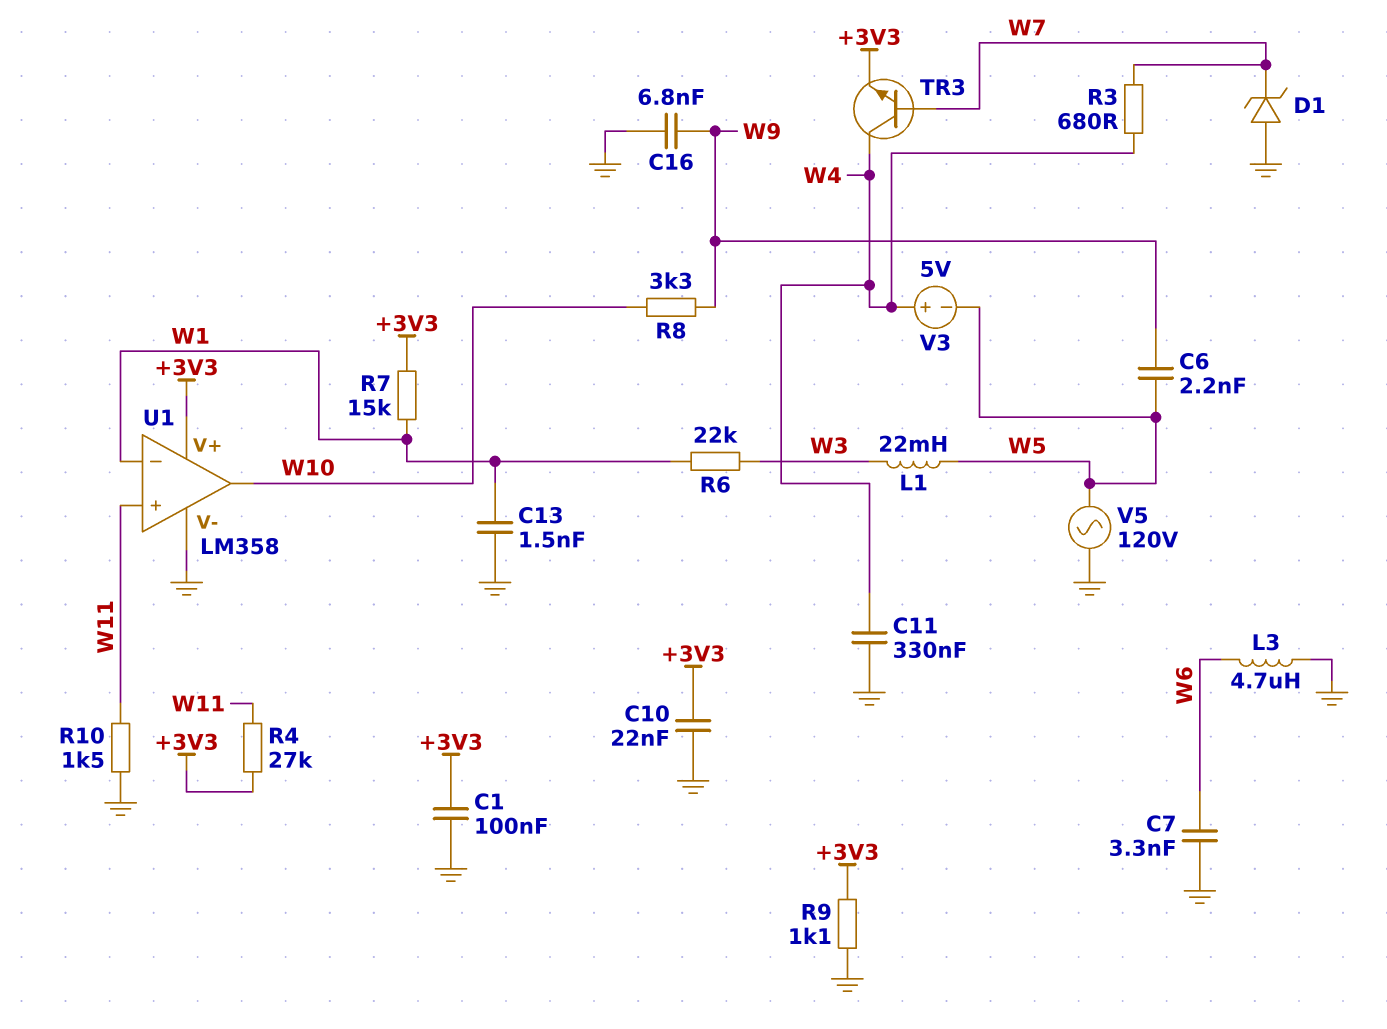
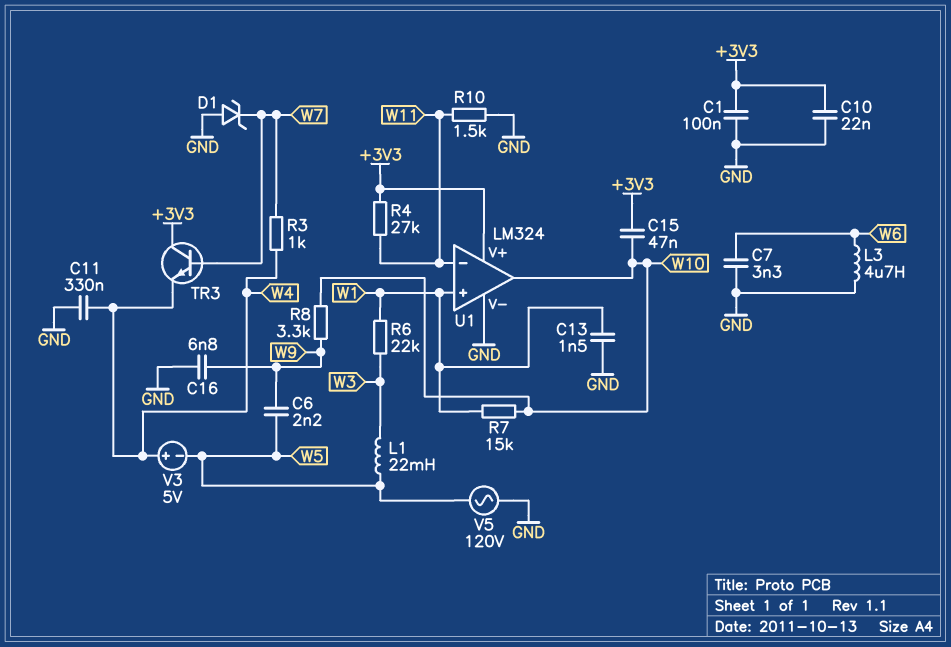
C15: none -> 47nF (+3V3, W10)
R3: 680 (W4, W7) -> 1k (W4, W7)
R7: 15k (+3V3, W1) -> 15k (W1, W10)
R9: 1.1k (+3V3, GND) -> none
TR3: NPN (B W7, C W4, E +3V3) -> NPN (B W7, C +3V3, E W4)
U1: LM358 -> LM324
U1 pin in+: W11 -> W1
U1 pin in-: W1 -> W11

